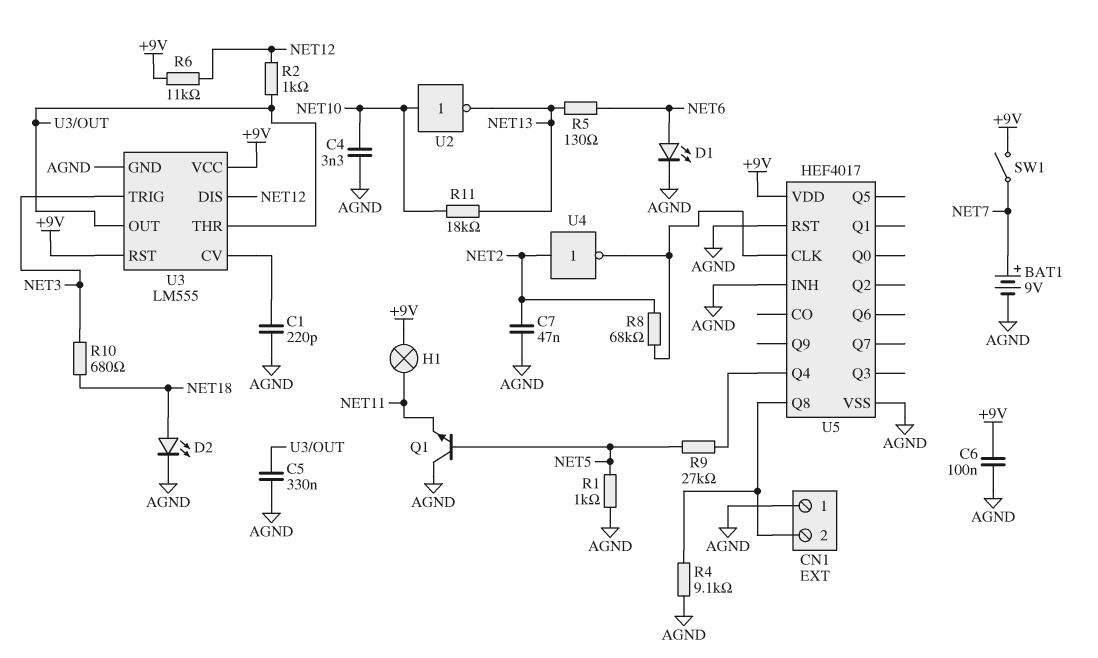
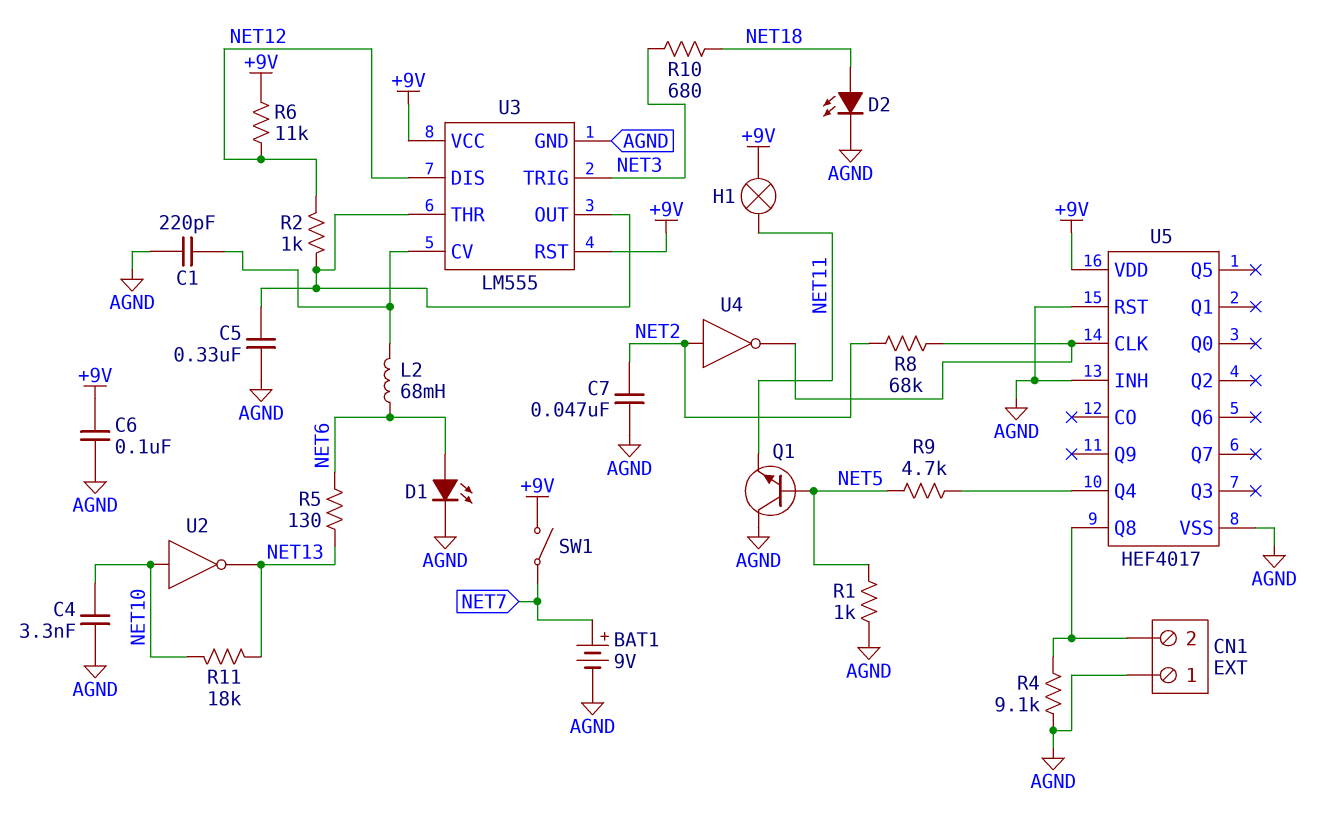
L2: none -> 68mH (NET6, U3/CV)
R9: 27k (NET5, U5/Q4) -> 4.7k (NET5, U5/Q4)

